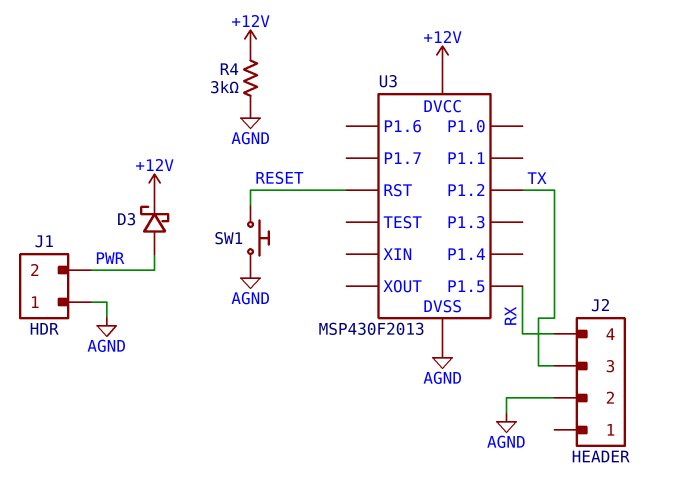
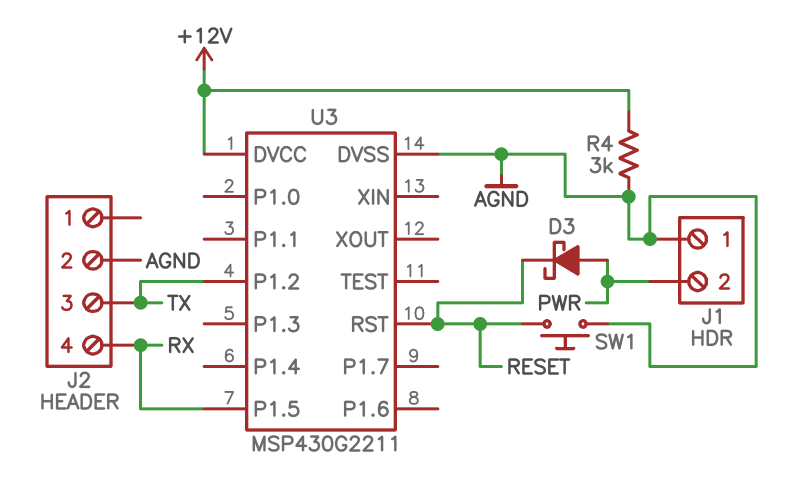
D3: schottky (A PWR, K +12V) -> schottky (A PWR, K RESET)
U3: MSP430F2013 -> MSP430G2211

